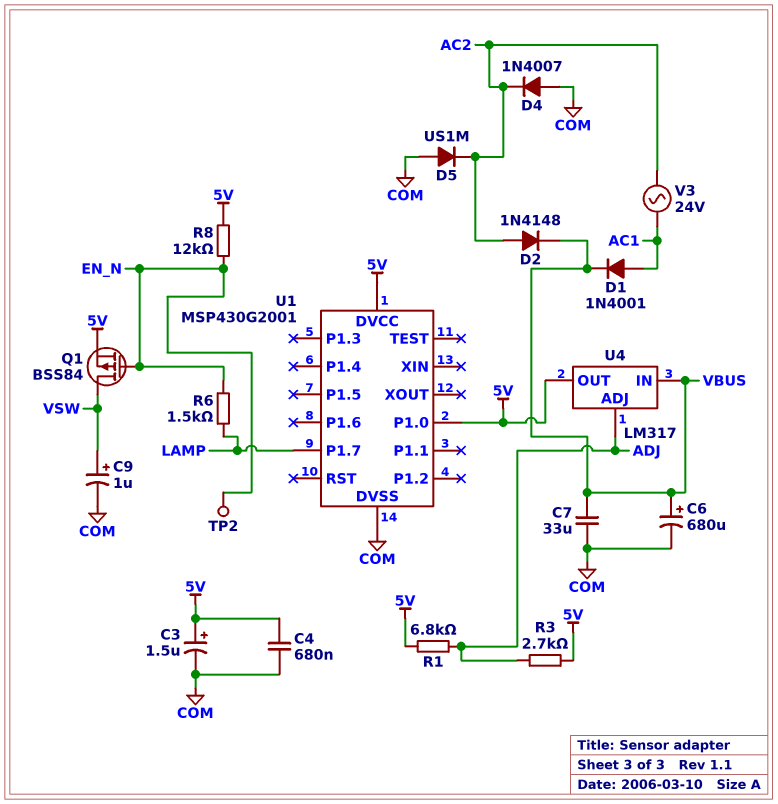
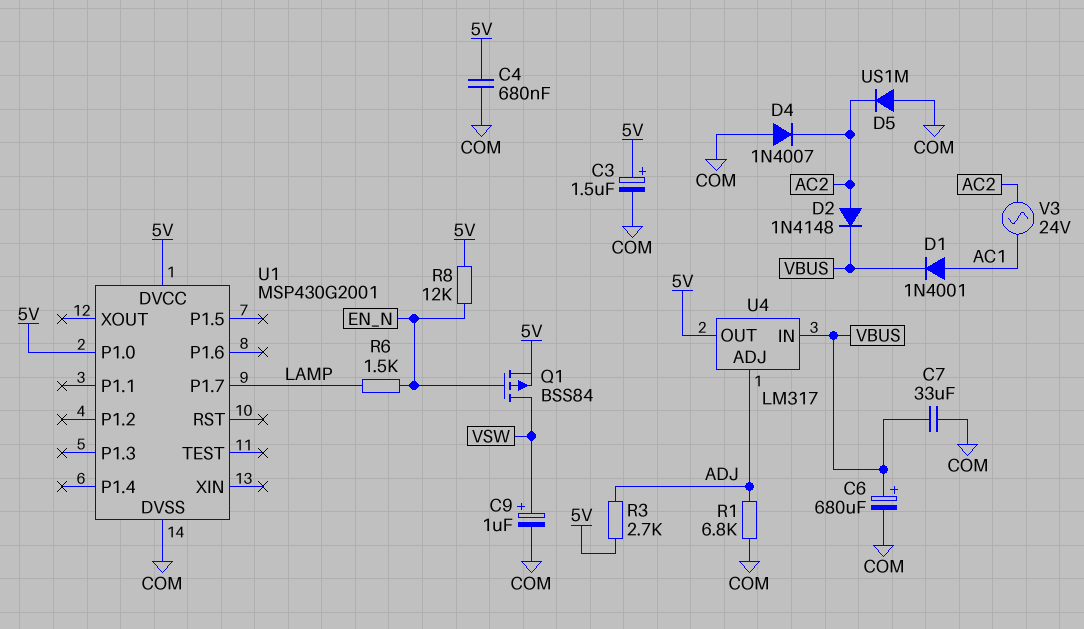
R1: 6.8k (5V, ADJ) -> 6.8k (ADJ, COM)
TP2: test point (EN_N) -> none

